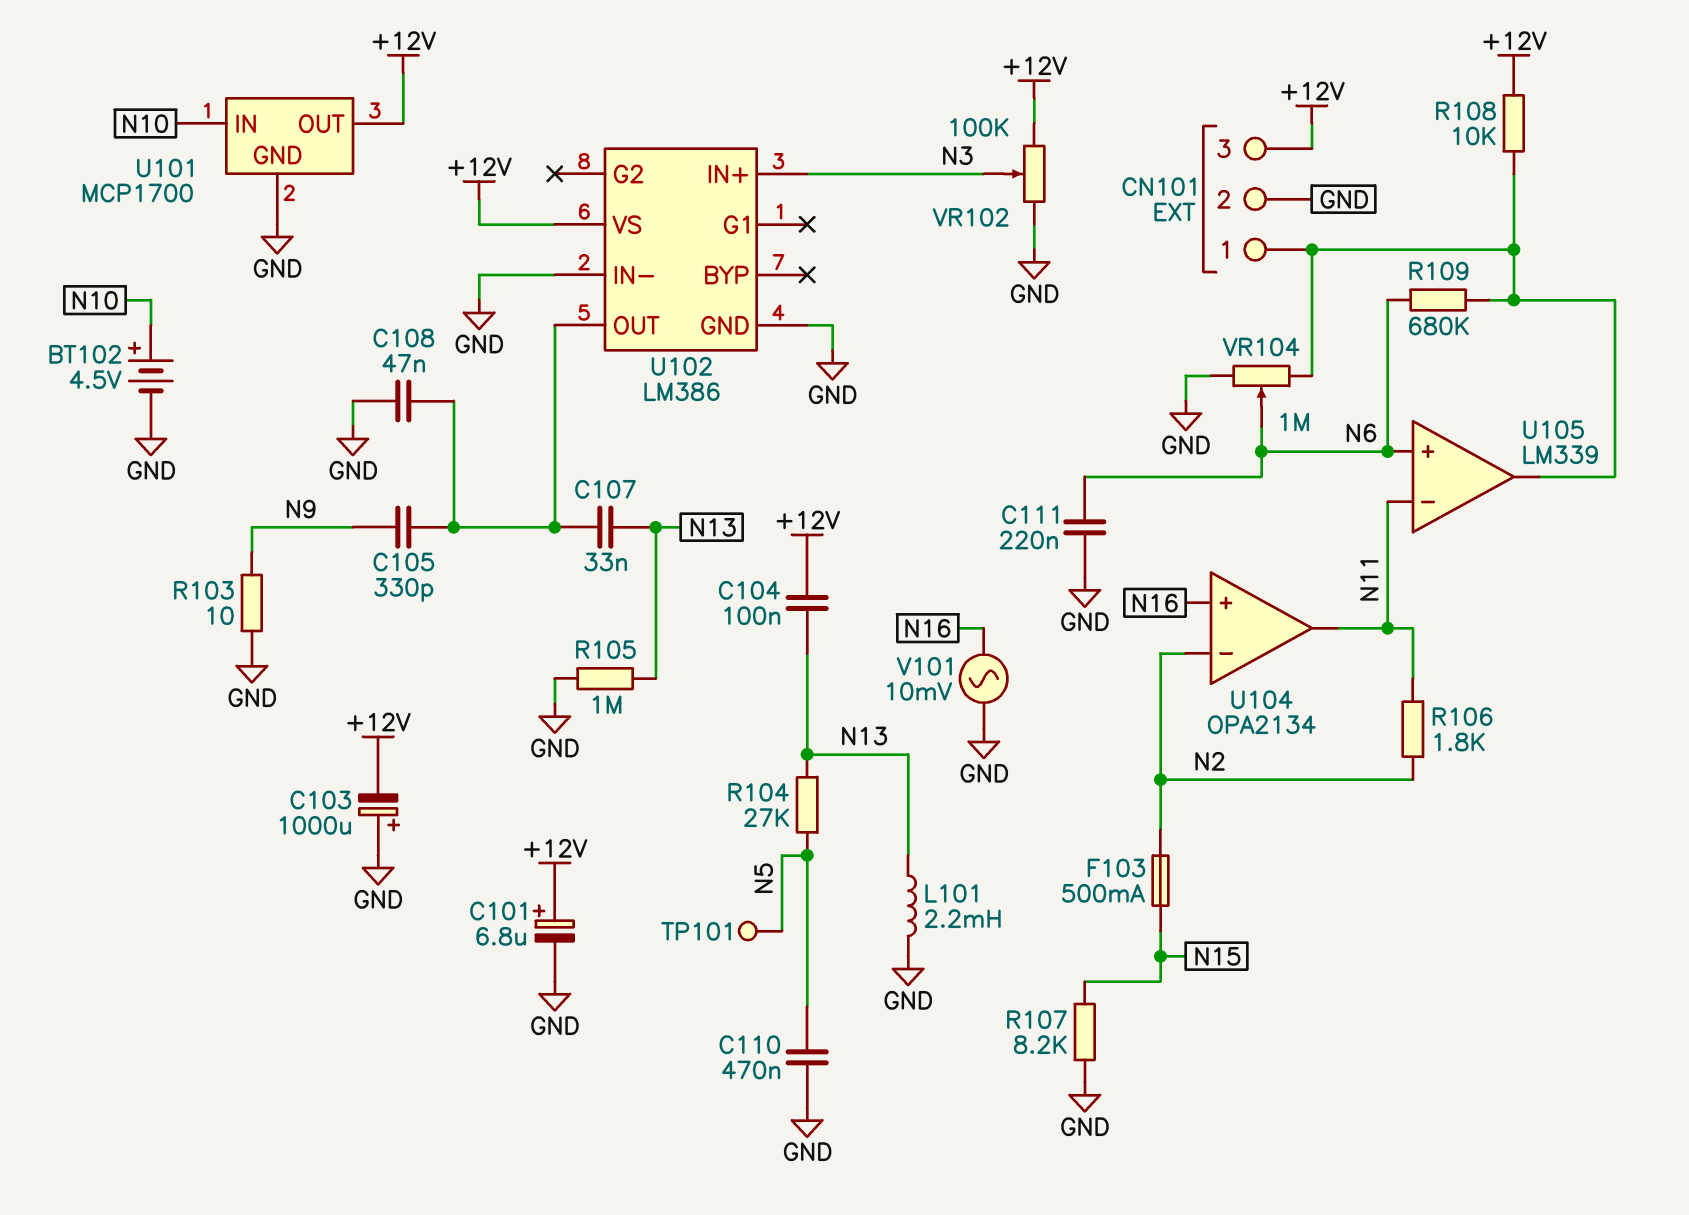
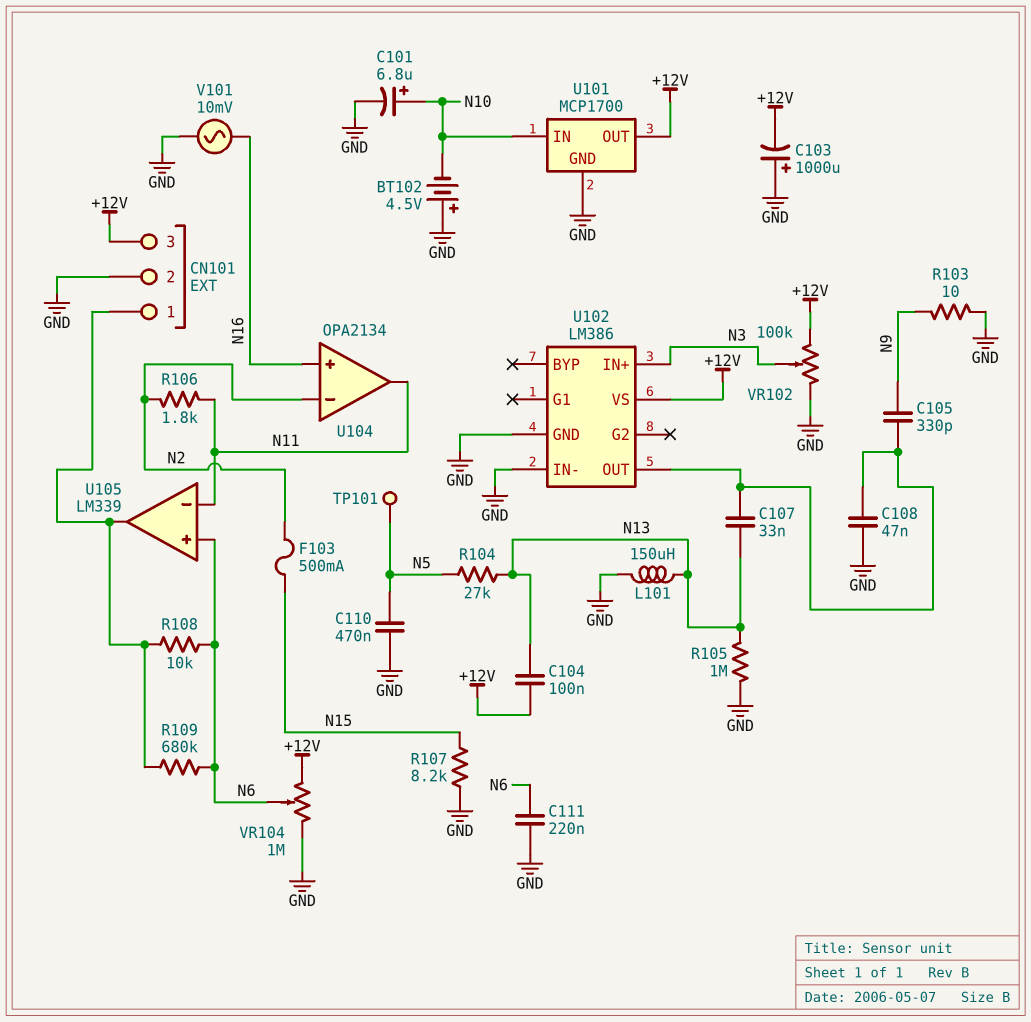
BT102: 4.5V (plus N10, minus GND) -> 4.5V (plus GND, minus N10)
C101: 6.8uF (plus +12V, minus GND) -> 6.8uF (plus N10, minus GND)
L101: 2.2mH (GND, N13) -> 150uH (GND, N13)
R108: 10k (+12V, CN101/1) -> 10k (CN101/1, N6)
VR104: 1M (CN101/1, GND, wiper N6) -> 1M (+12V, GND, wiper N6)

